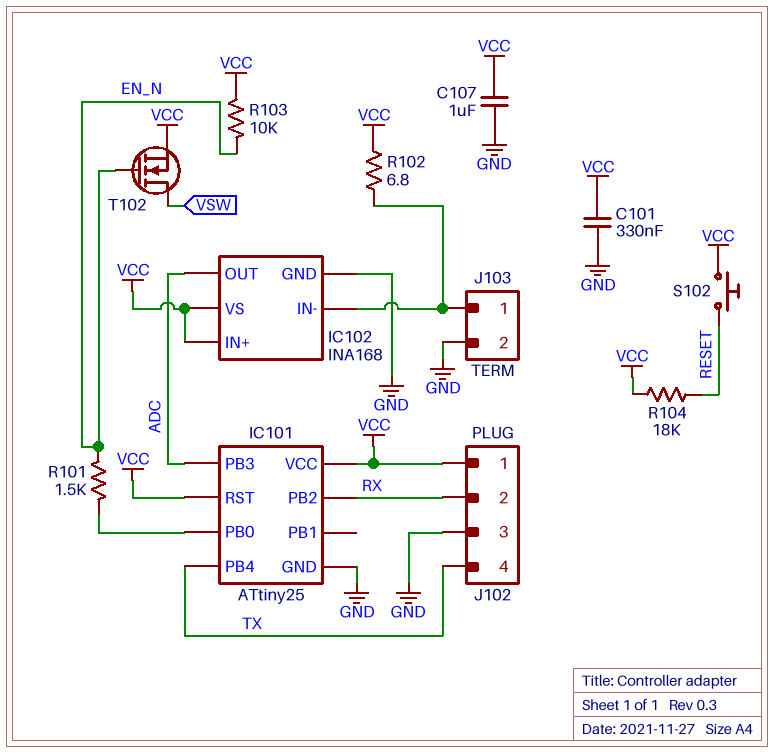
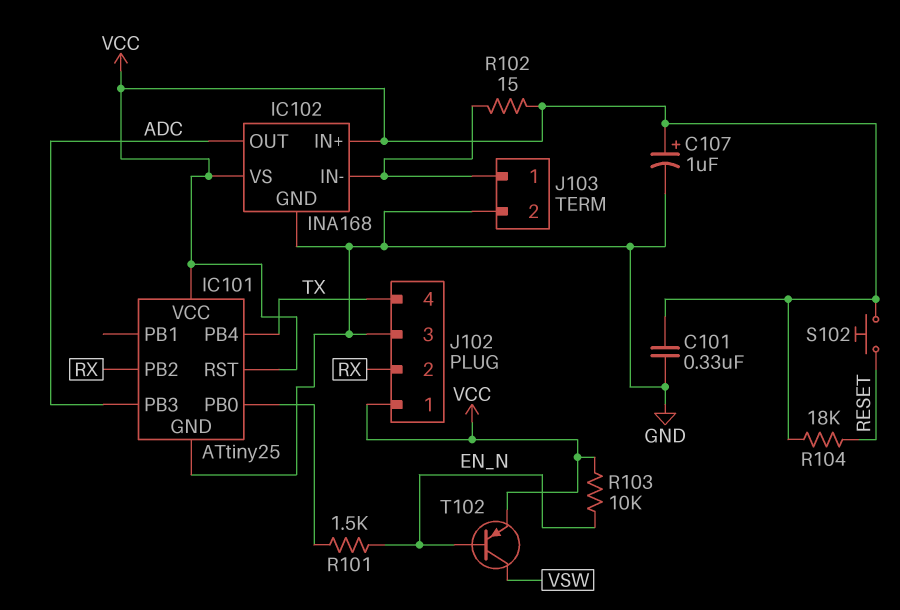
C107: 1uF (GND, VCC) -> 1uF (plus VCC, minus GND)
R102: 6.8 (IC102/IN-, VCC) -> 15 (IC102/IN-, VCC)
T102: NMOS (G EN_N, D VSW, S VCC) -> PNP (B EN_N, C VSW, E VCC)

